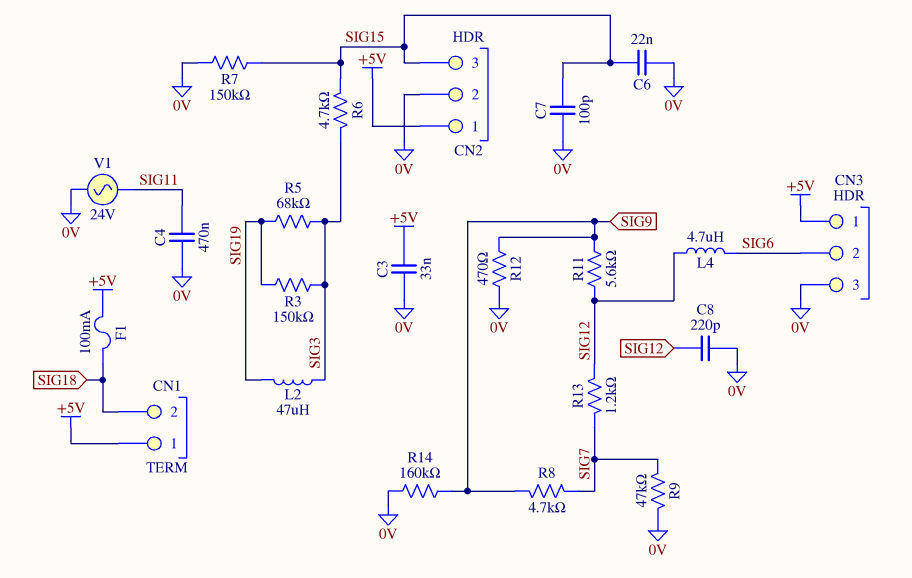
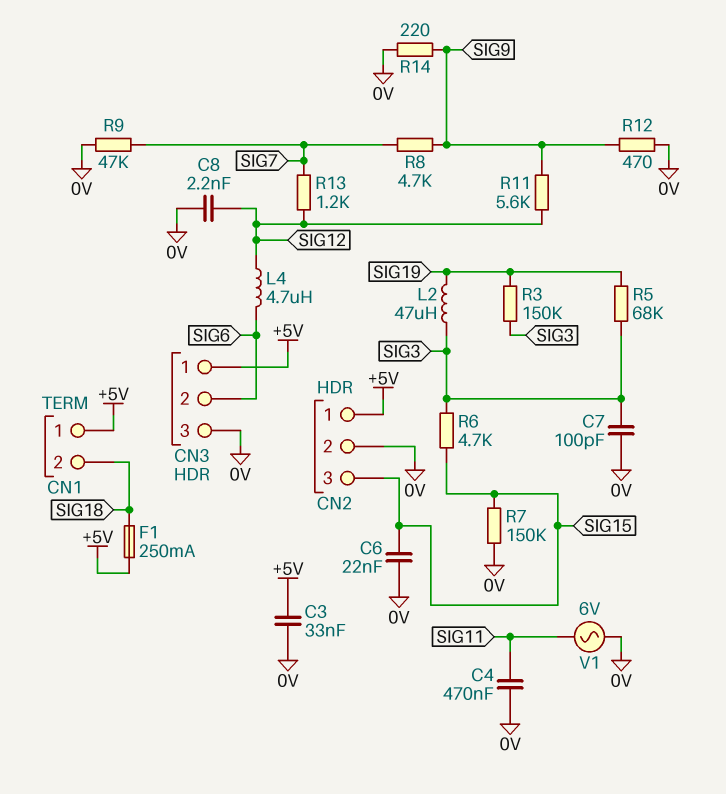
C7: 100pF (0V, SIG15) -> 100pF (0V, SIG3)
C8: 220pF (0V, SIG12) -> 2.2nF (0V, SIG12)
F1: 100mA (+5V, SIG18) -> 250mA (+5V, SIG18)
R14: 160k (0V, SIG9) -> 220 (0V, SIG9)
V1: AC 24V (0V, SIG11) -> AC 6V (0V, SIG11)

